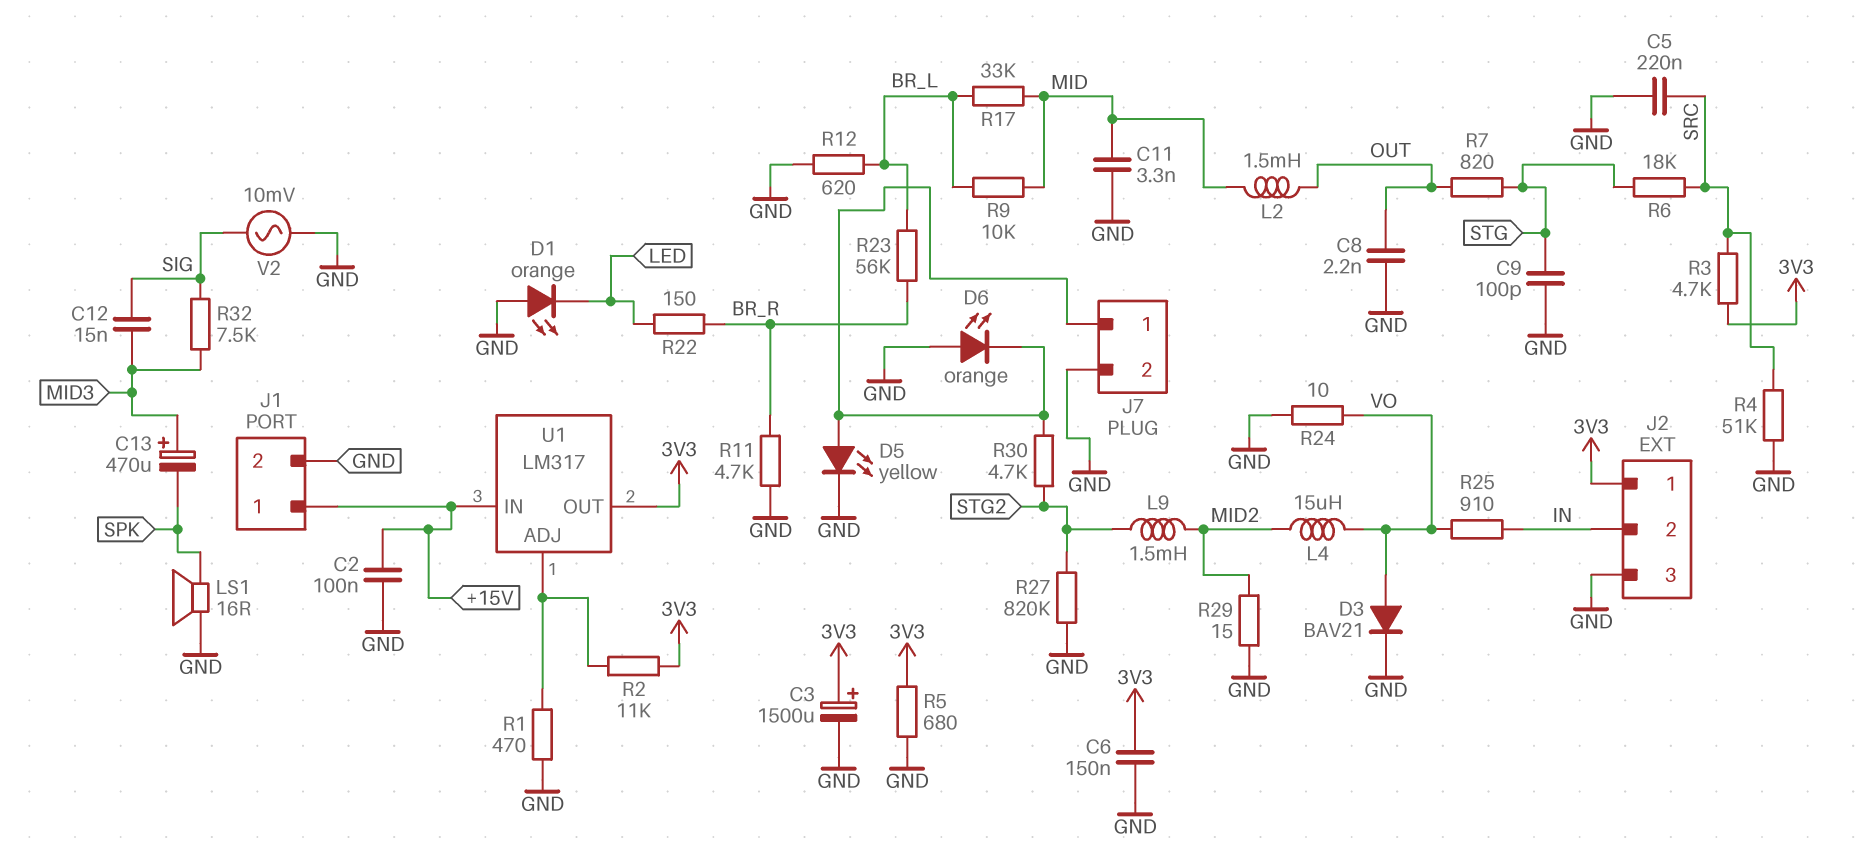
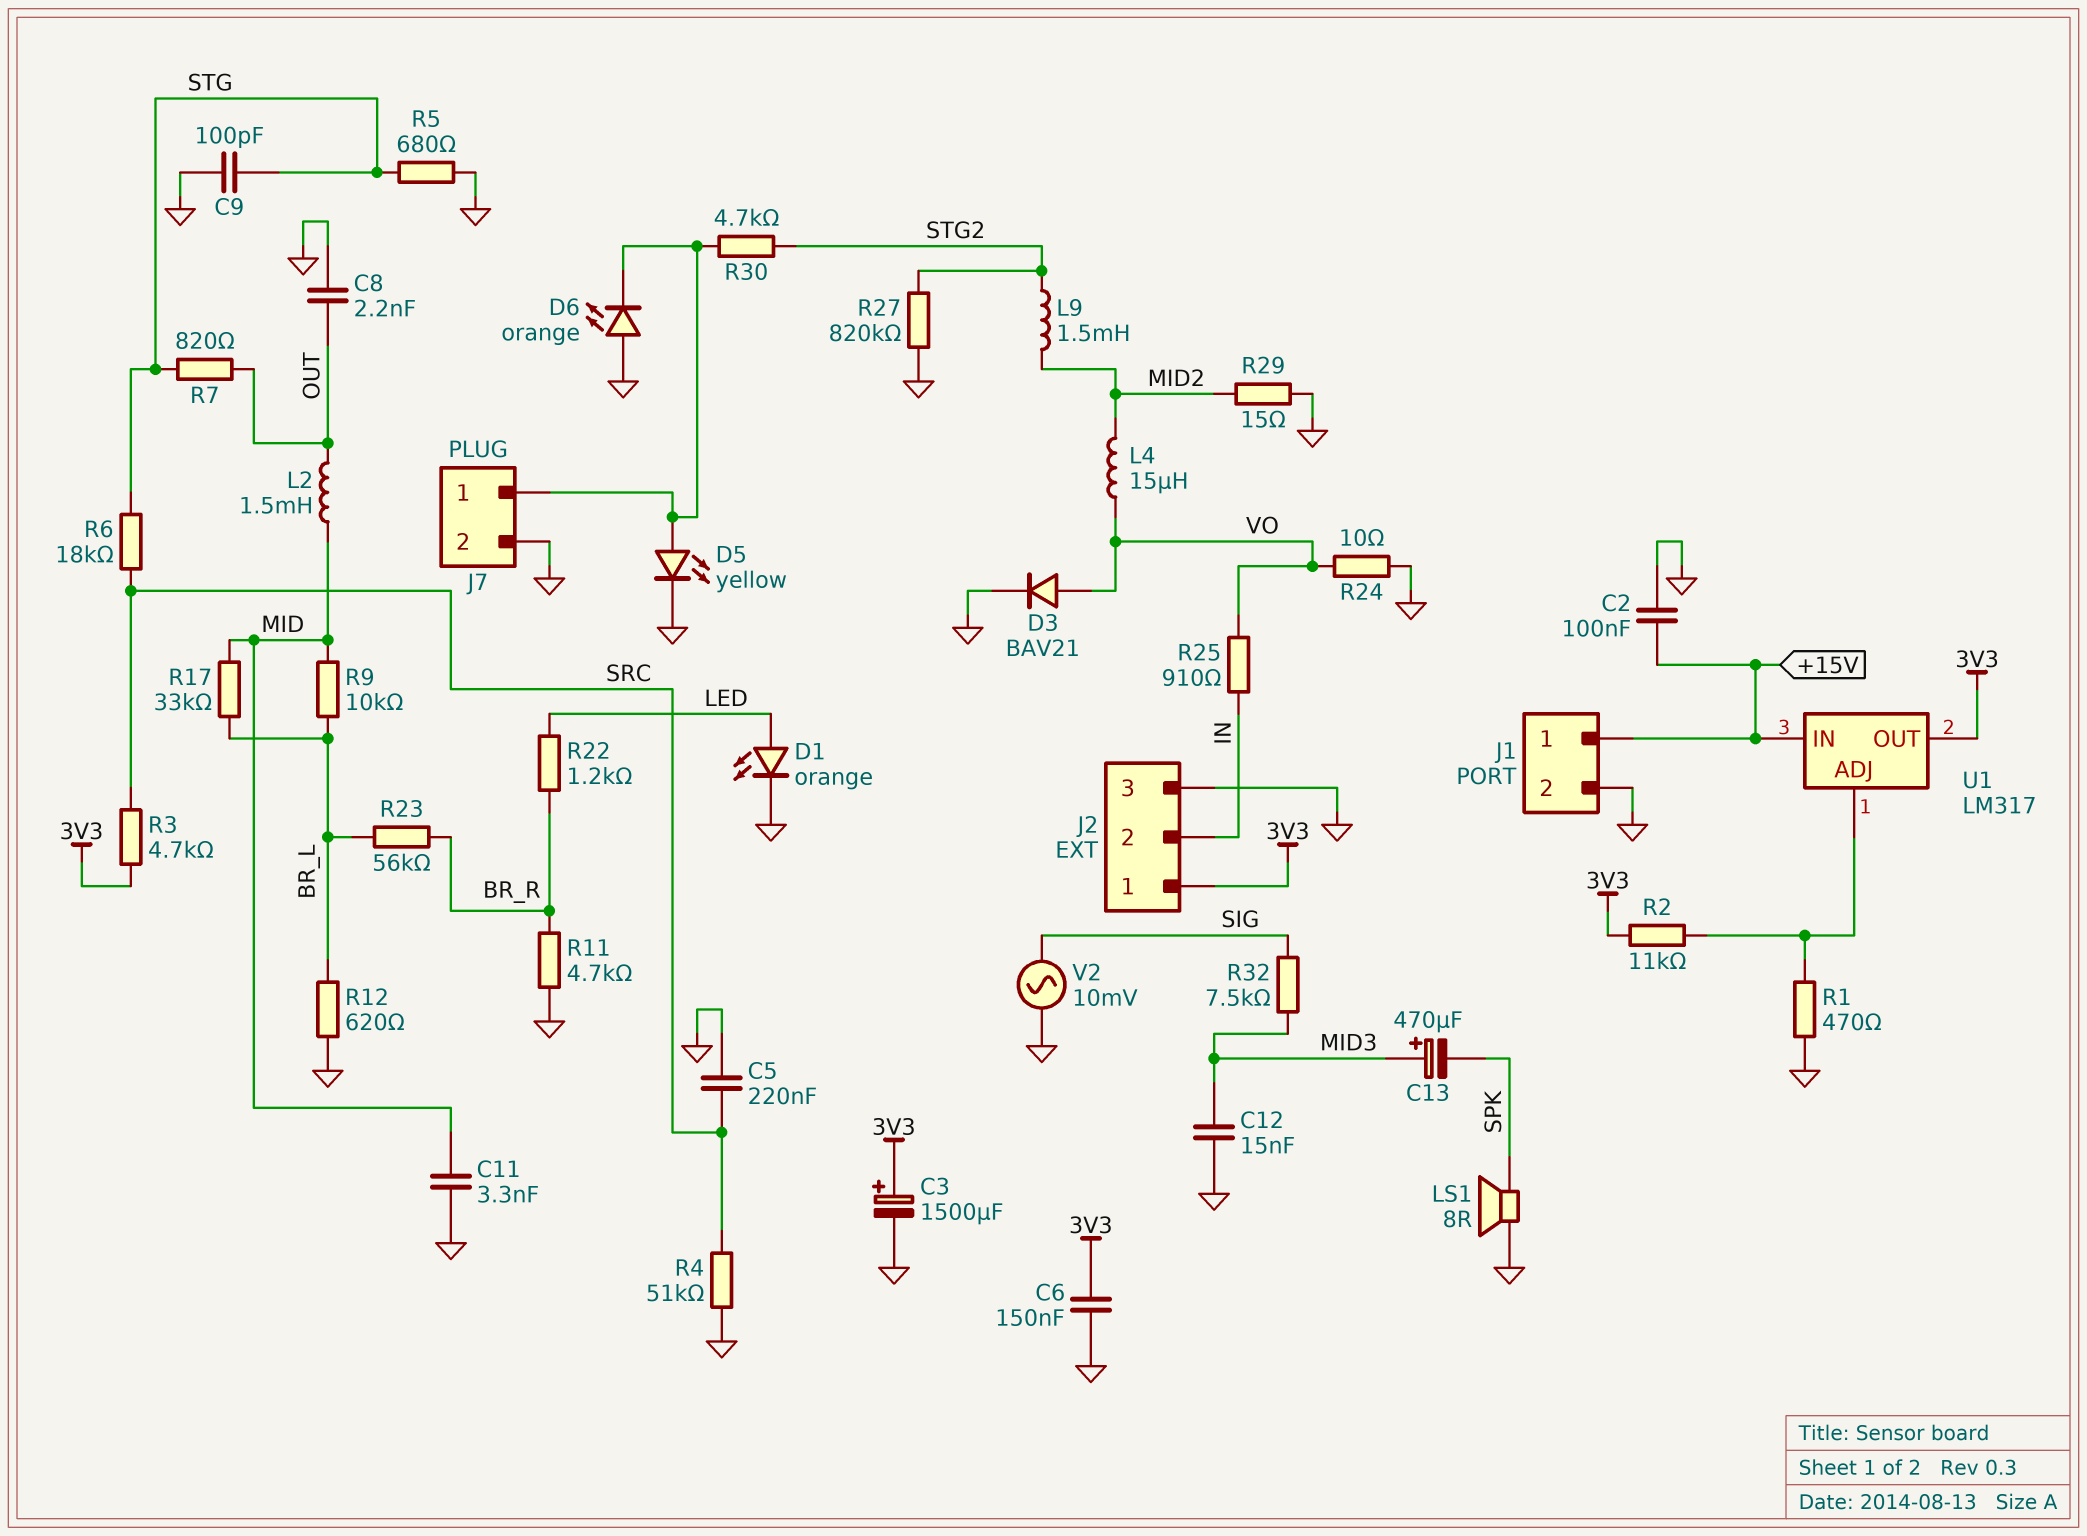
C12: 15nF (MID3, SIG) -> 15nF (GND, MID3)
D1: LED orange (A GND, K LED) -> LED orange (A LED, K GND)
LS1: speaker 16R (GND, SPK) -> speaker 8R (GND, SPK)
R5: 680 (3V3, GND) -> 680 (GND, STG)
R22: 150 (BR_R, LED) -> 1.2k (BR_R, LED)

